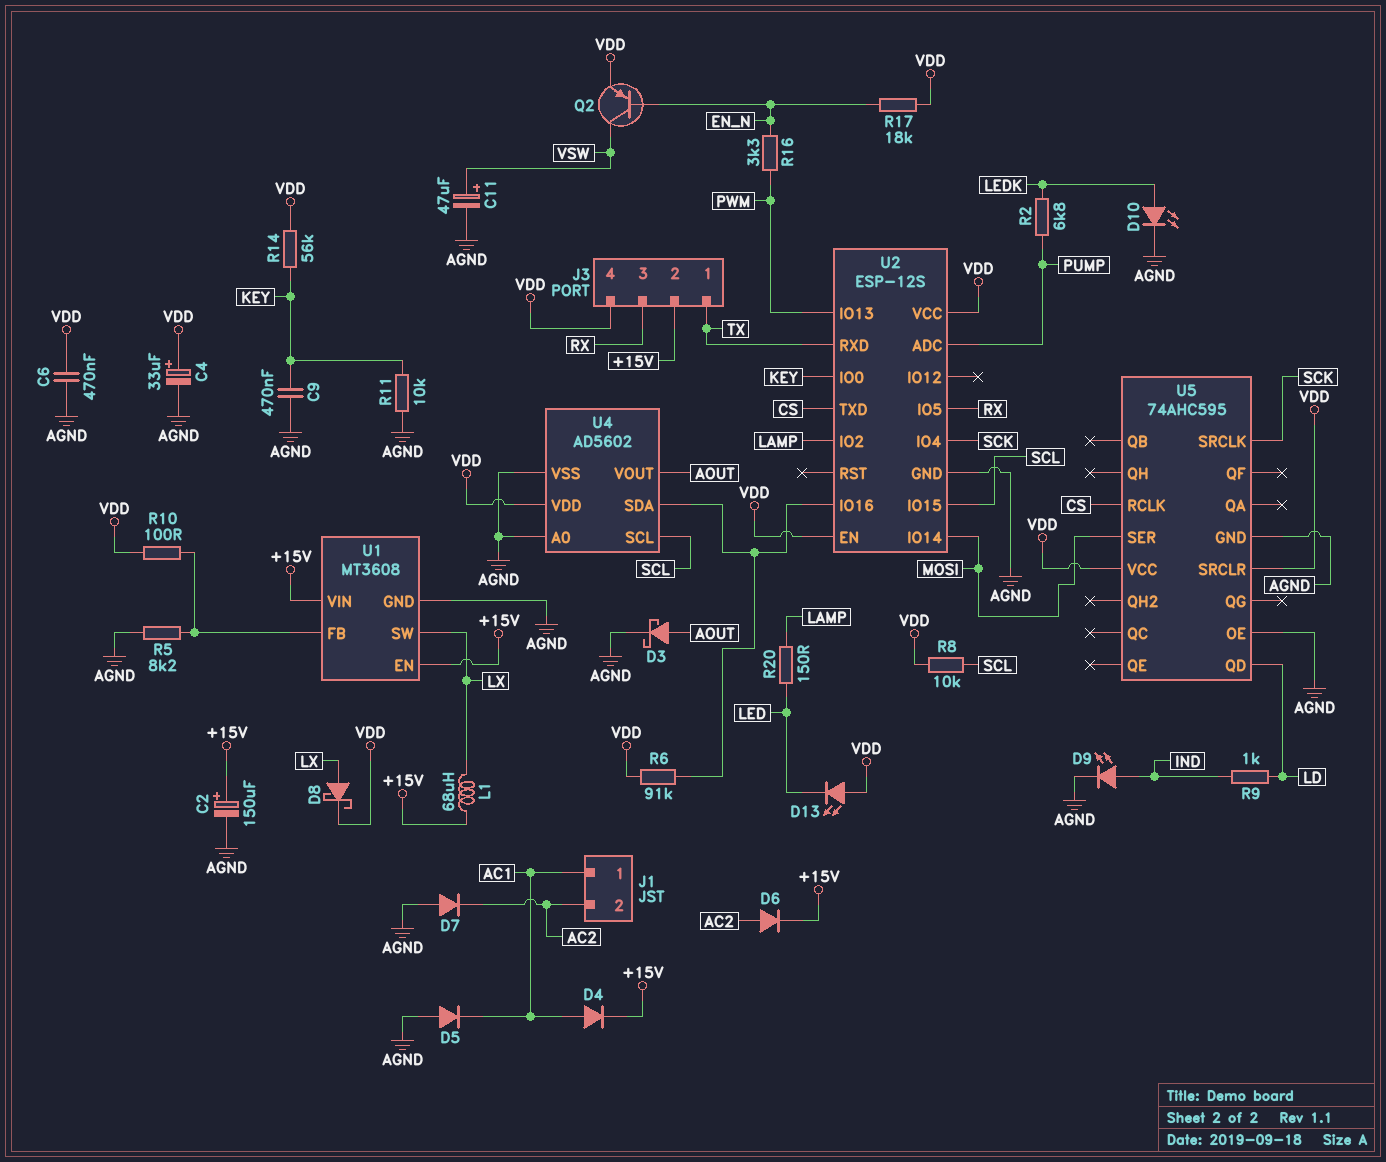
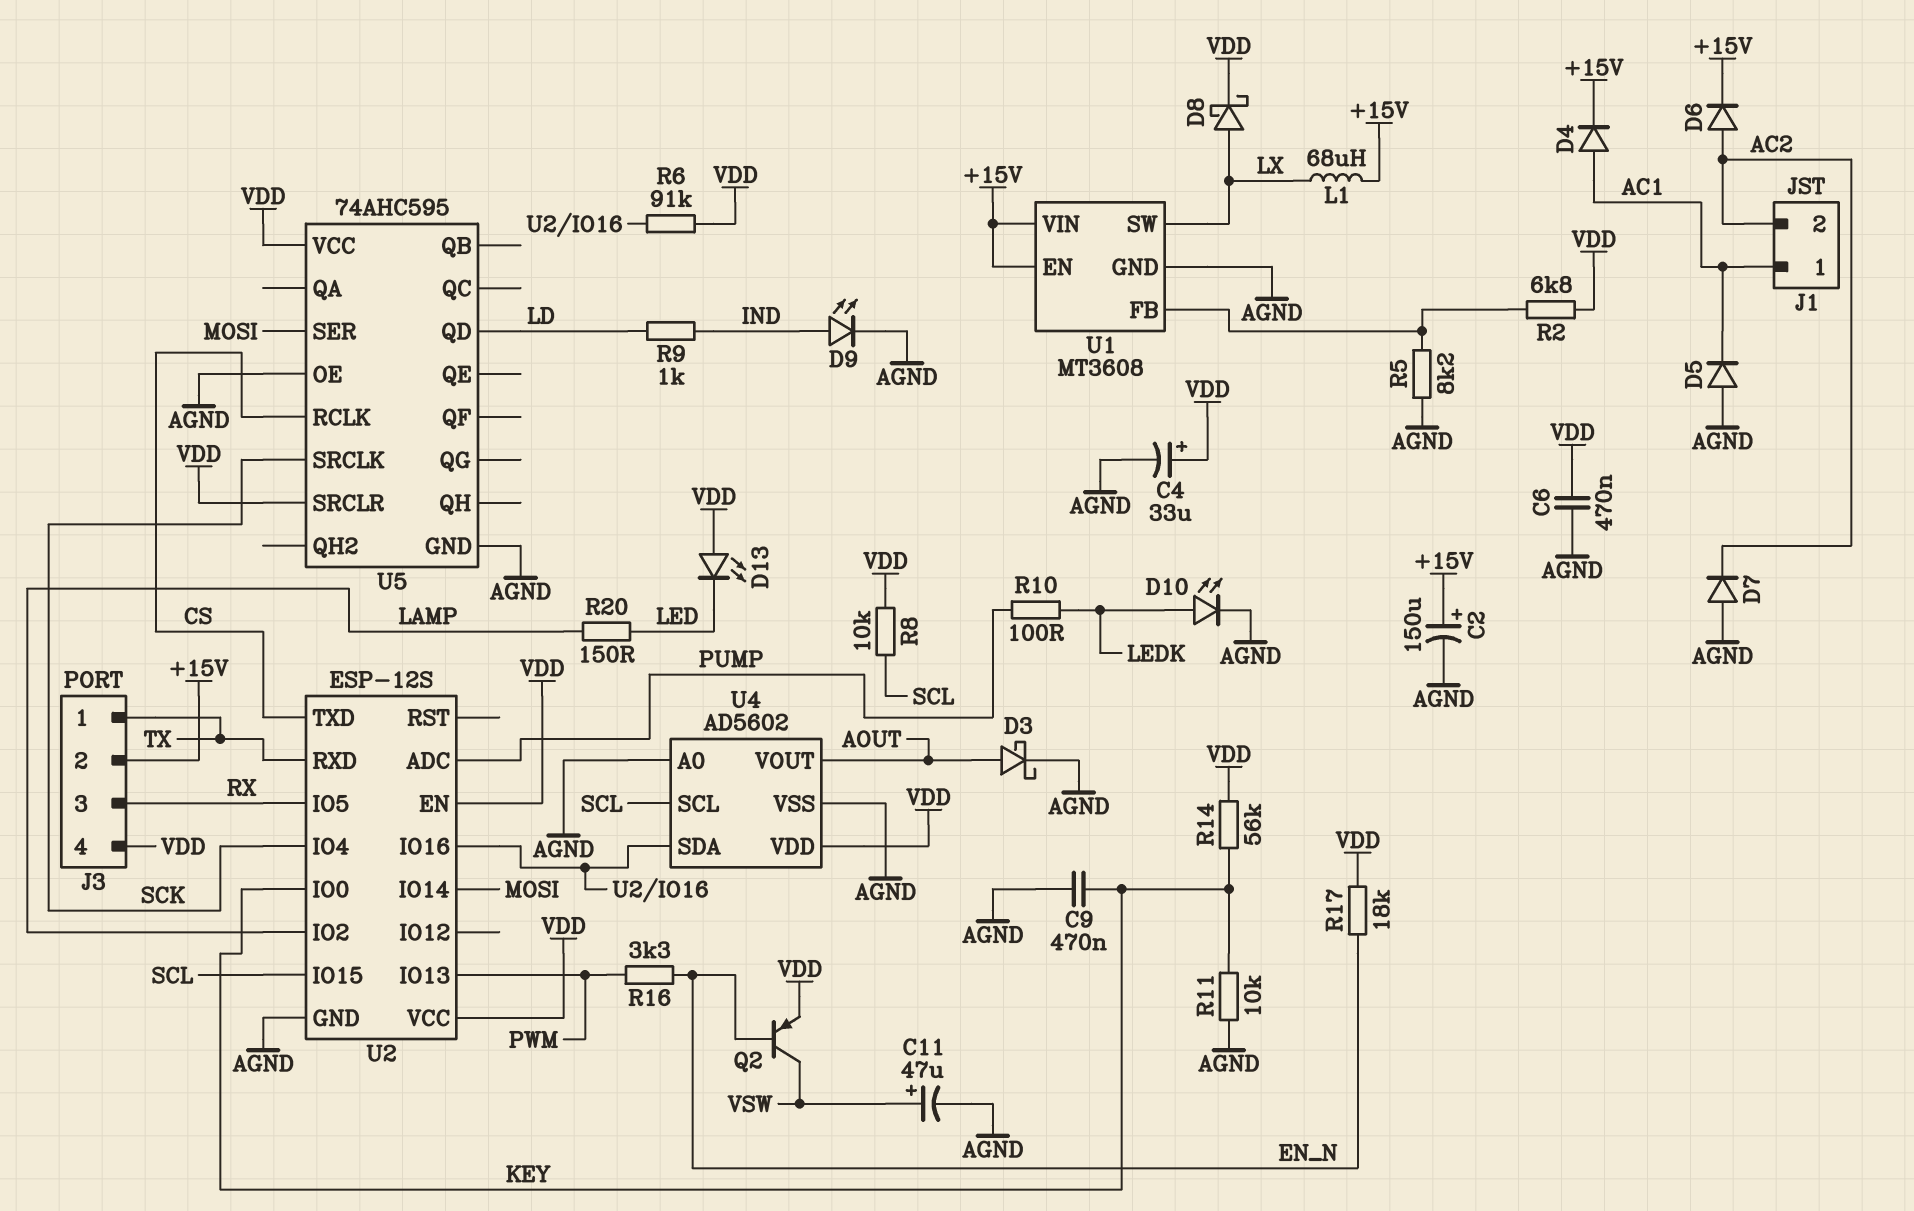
R2: 6.8k (LEDK, PUMP) -> 6.8k (U1/FB, VDD)
R10: 100 (U1/FB, VDD) -> 100 (LEDK, PUMP)

